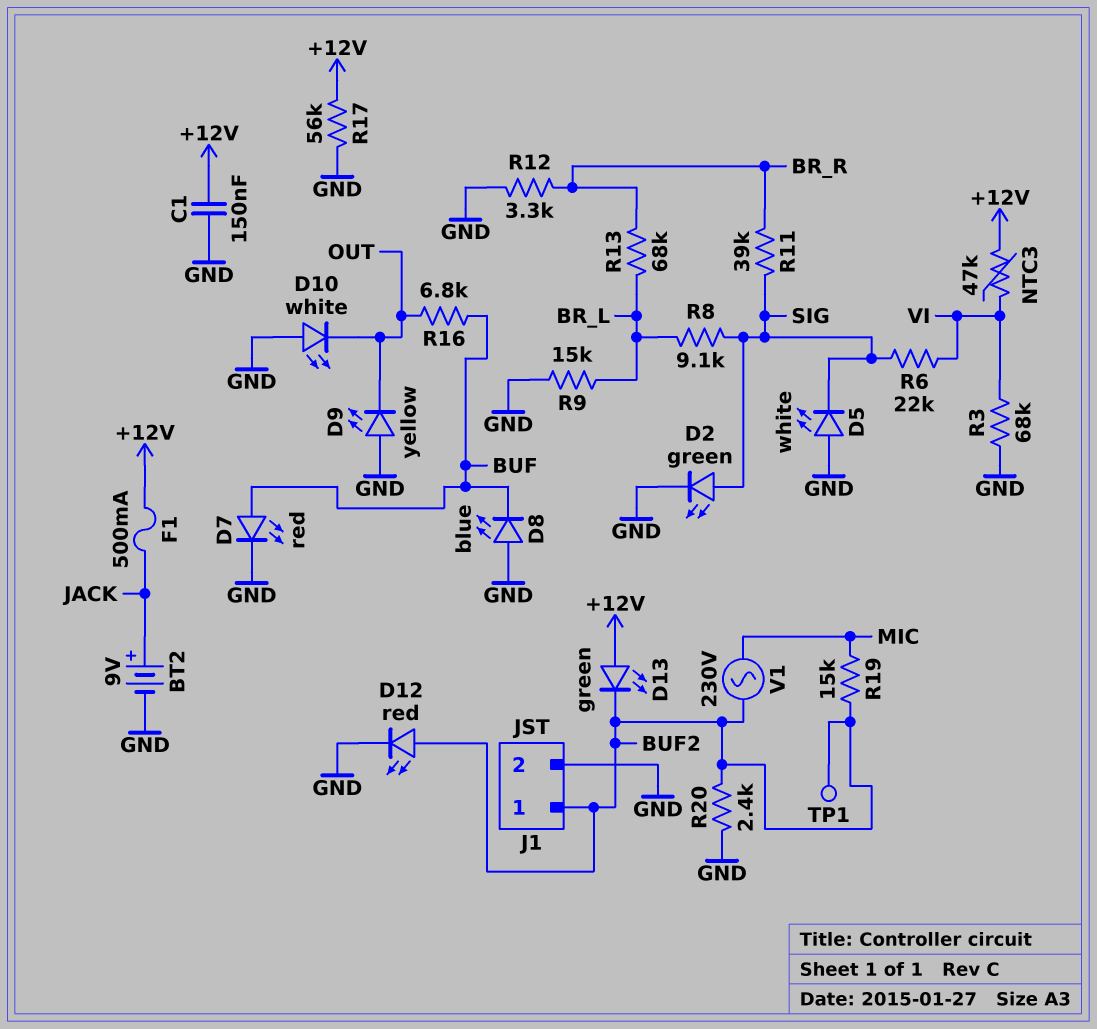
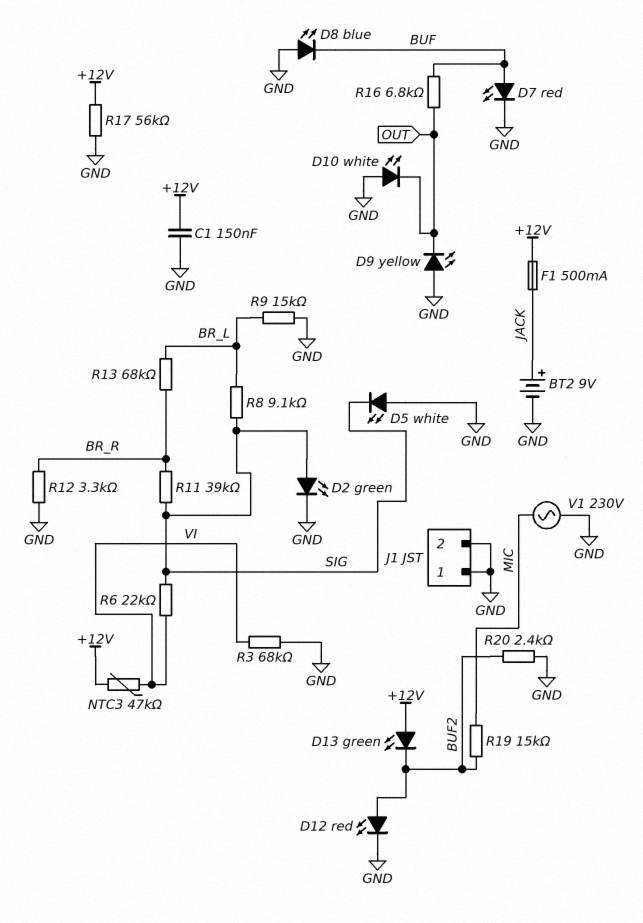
J1 pin 1: BUF2 -> GND
TP1: test point (BUF2) -> none
V1: AC 230V (BUF2, MIC) -> AC 230V (GND, MIC)

